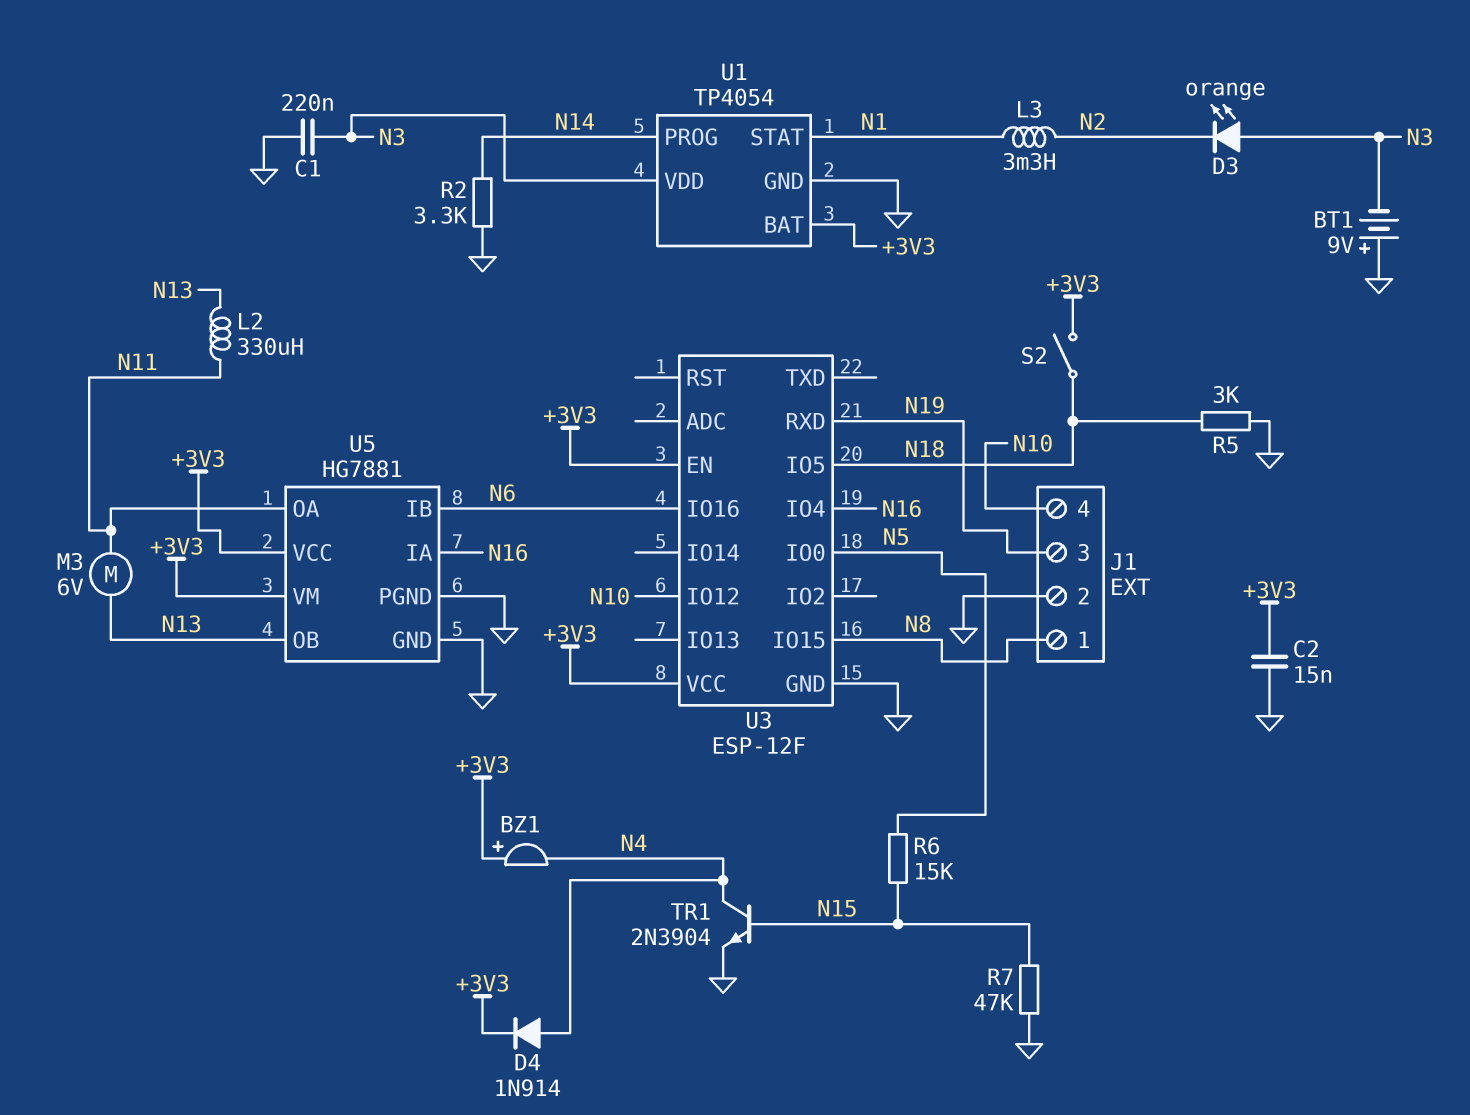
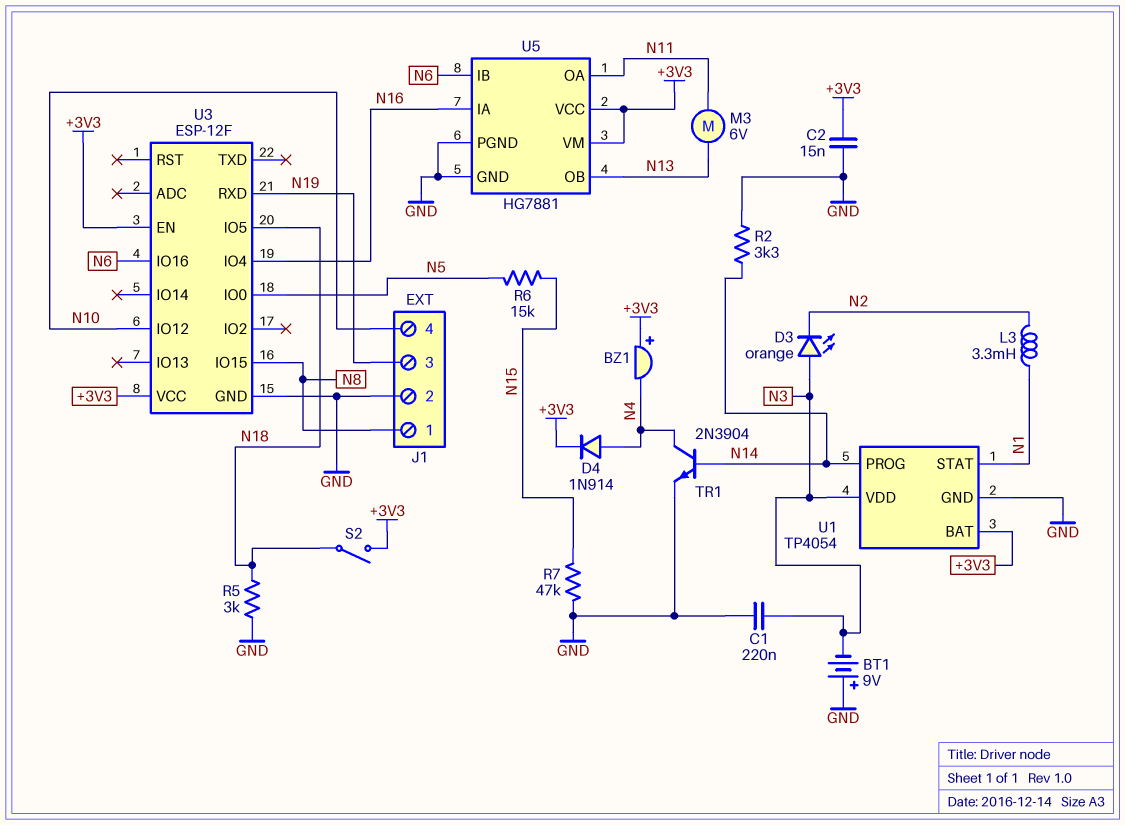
L2: 330uH (N11, N13) -> none
TR1: NPN 2N3904 (B N15, C N4, E GND) -> NPN 2N3904 (B N14, C N4, E GND)

